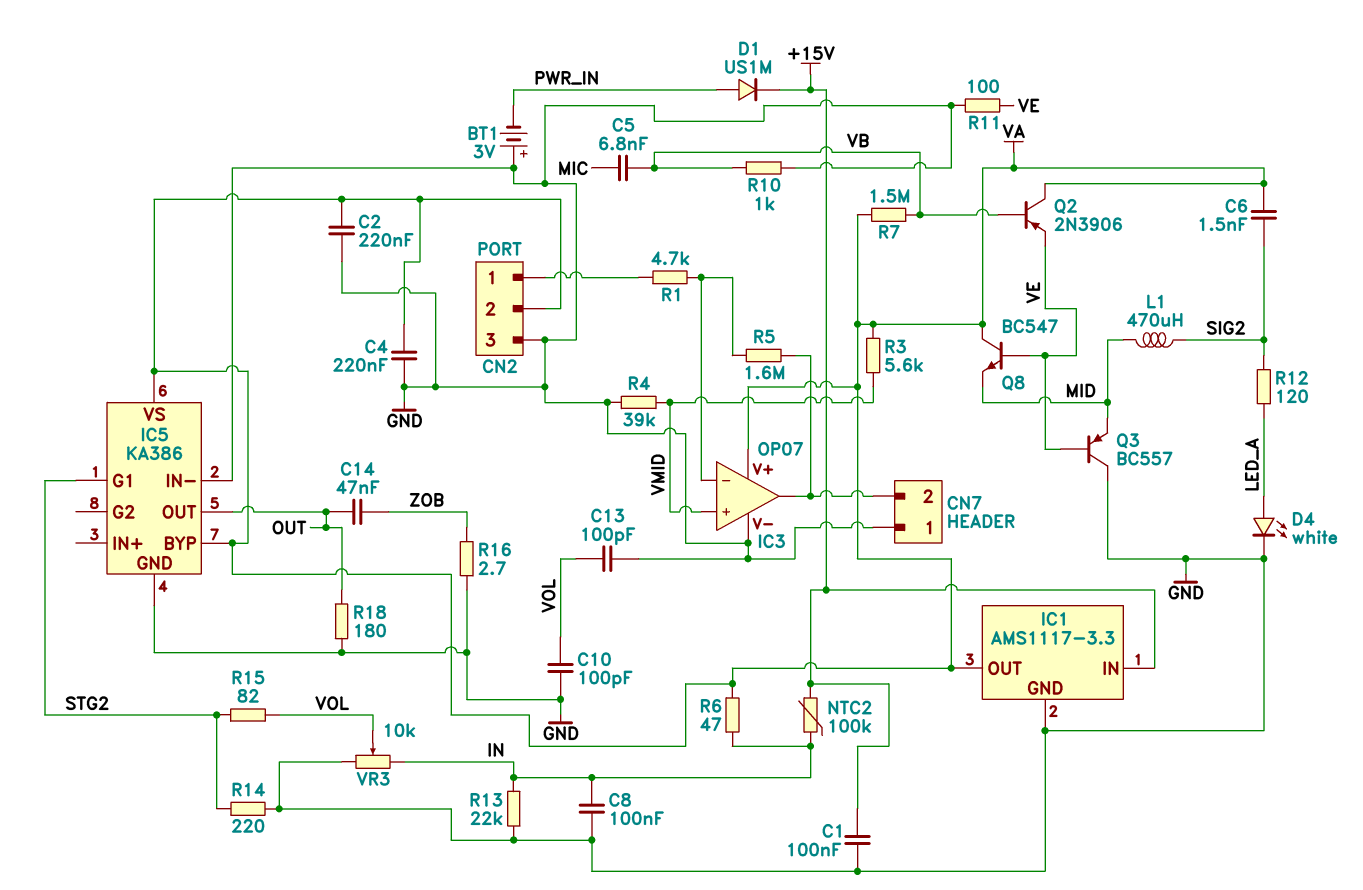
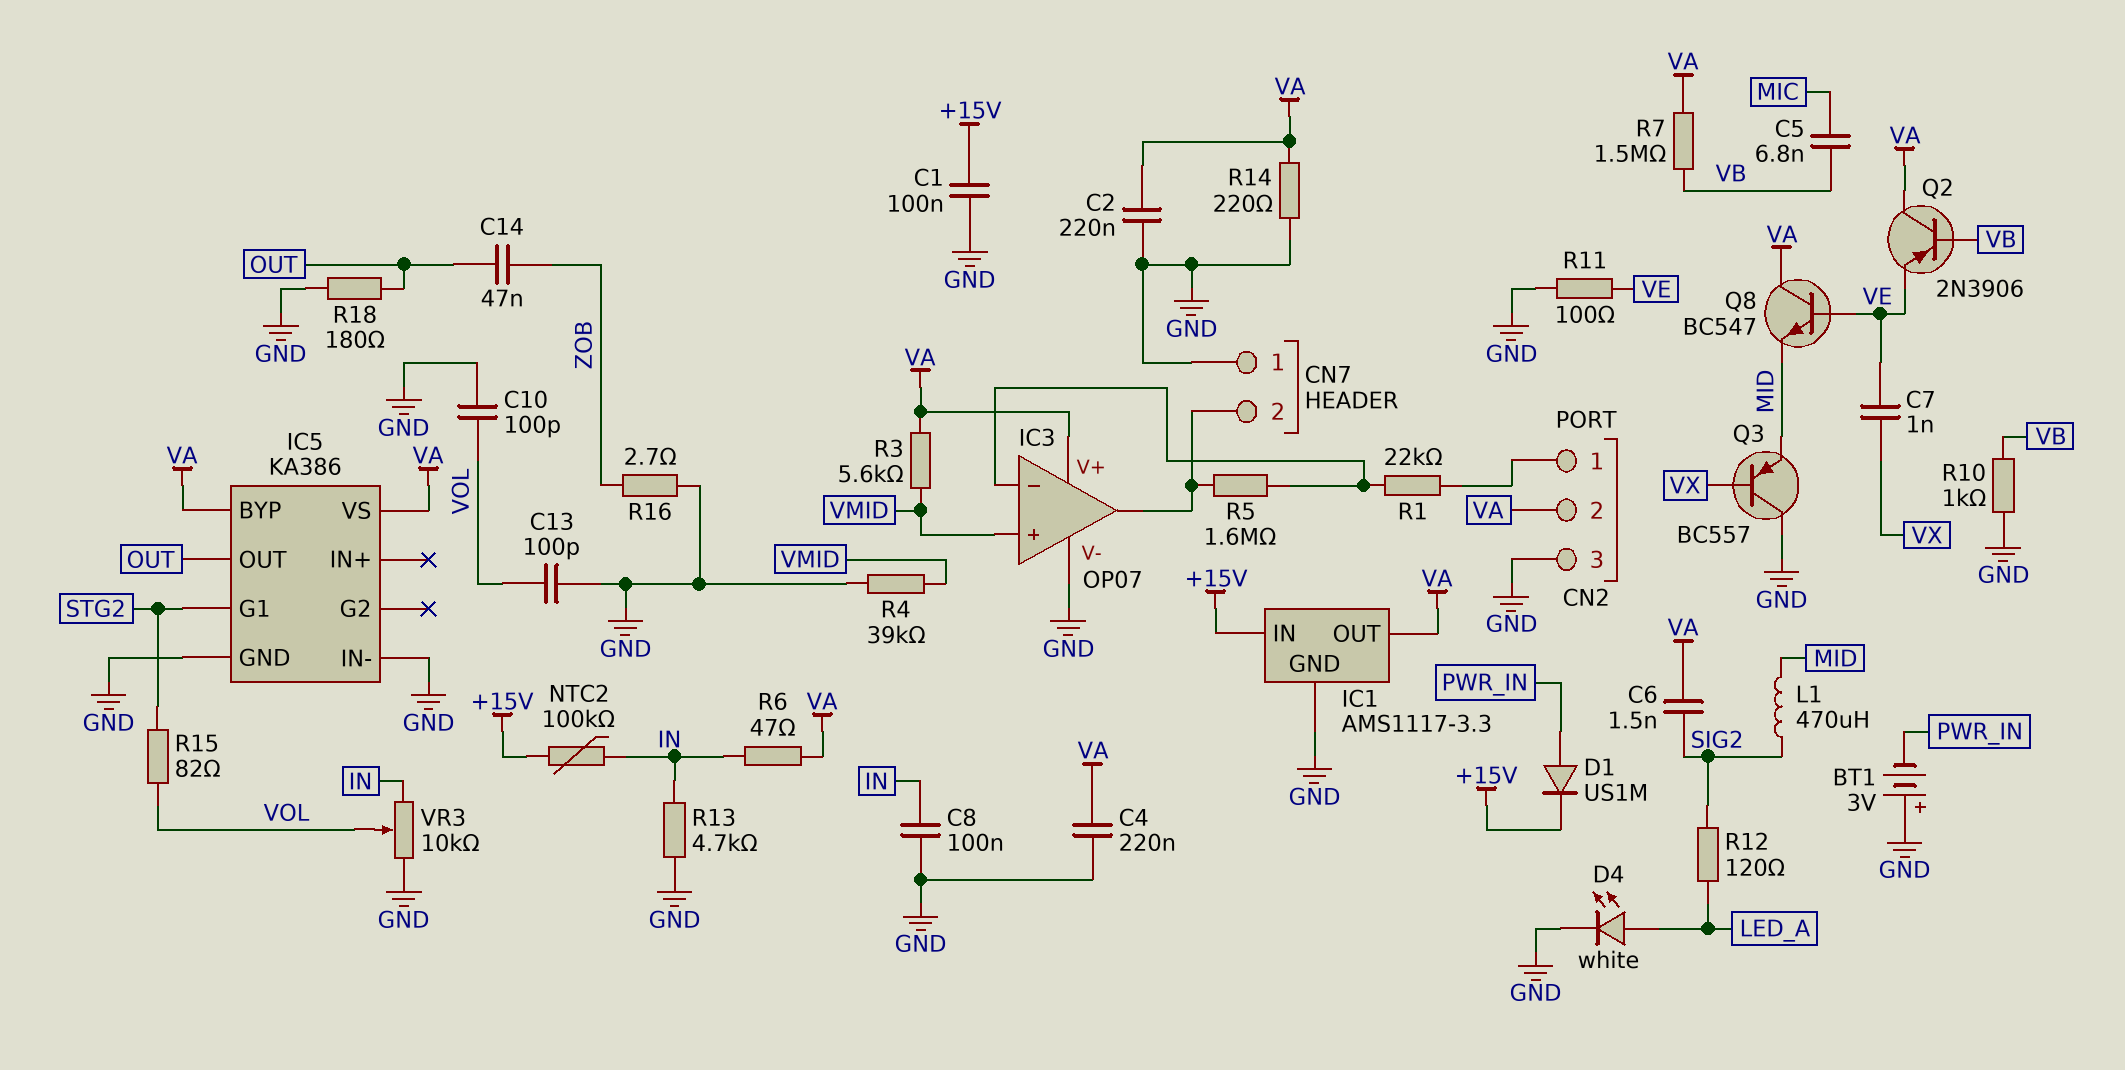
C7: none -> 1nF (VE, VX)
Q3: PNP BC557 (B VE, C GND, E MID) -> PNP BC557 (B VX, C GND, E MID)
R1: 4.7k (CN2/1, IC3/in-) -> 22k (CN2/1, IC3/in-)
R13: 22k (GND, IN) -> 4.7k (GND, IN)
R14: 220 (GND, STG2) -> 220 (GND, VA)

